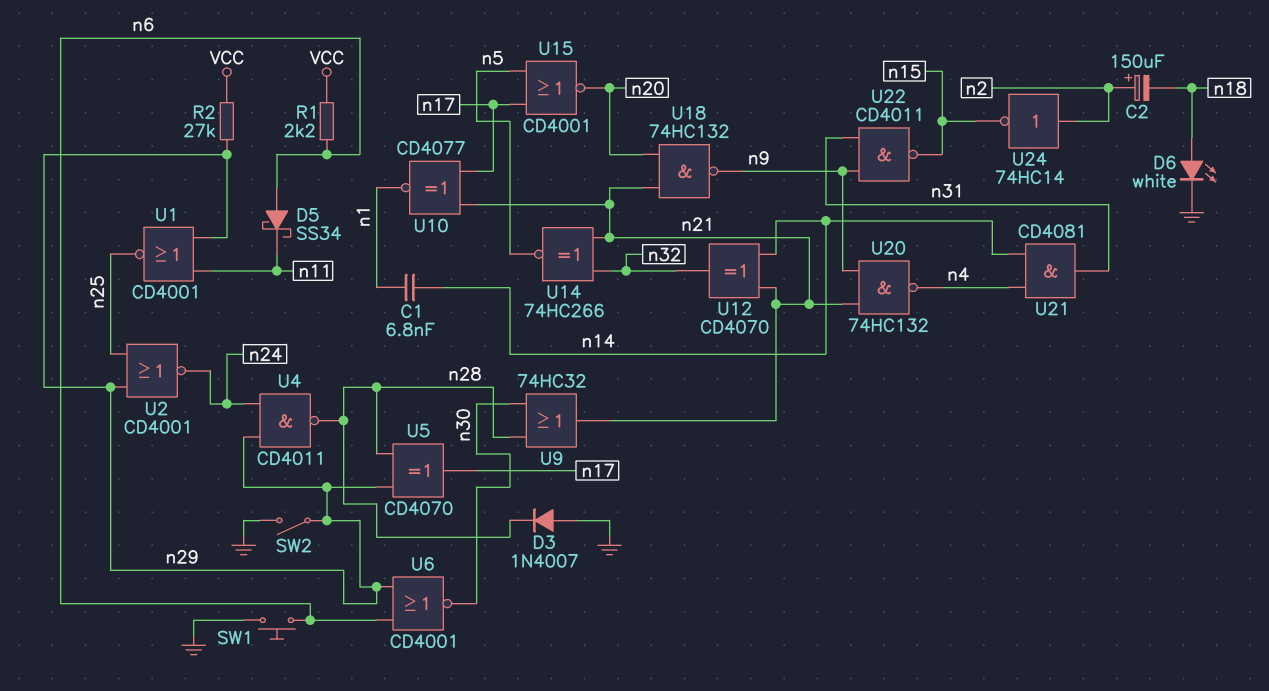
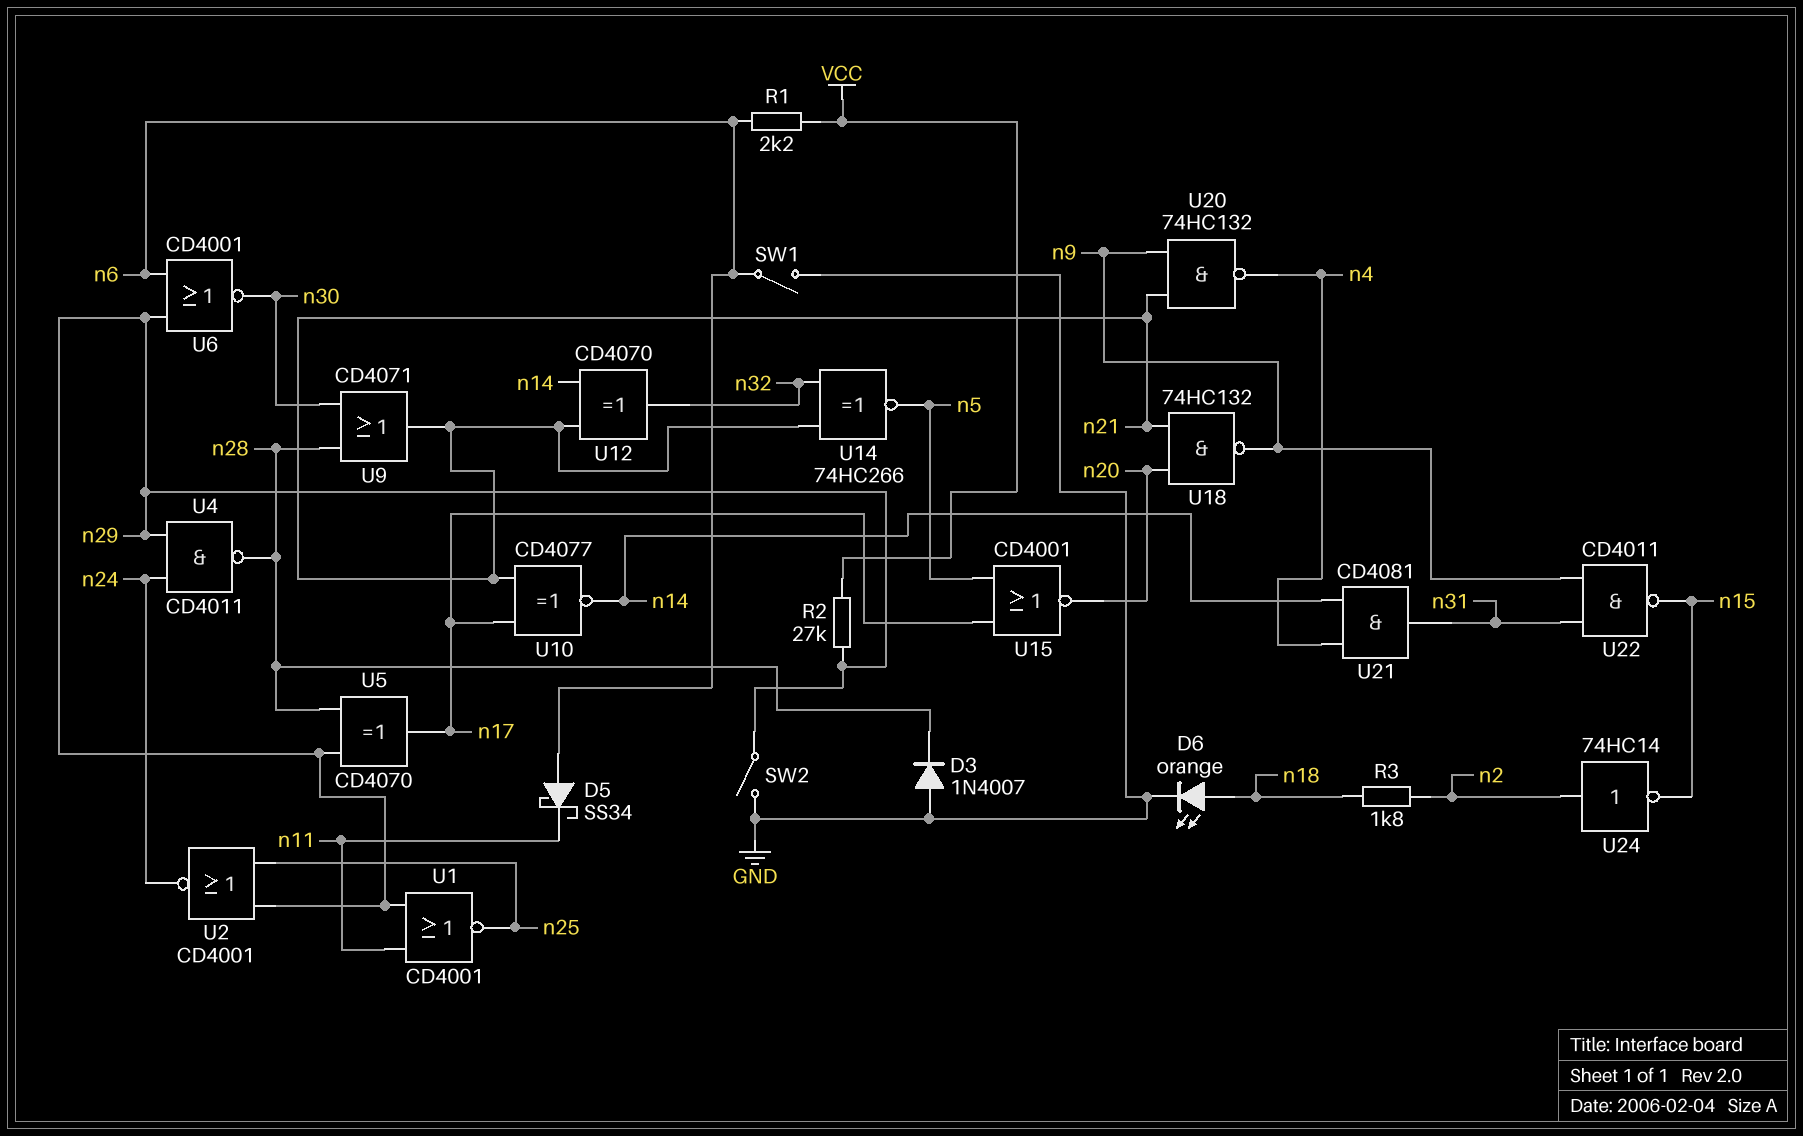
C1: 6.8nF (n1, n14) -> none
C2: 150uF (plus n2, minus n18) -> none
D6: LED white (A n18, K GND) -> LED orange (A n18, K GND)
R3: none -> 1.8k (n2, n18)
SW1: button (GND, n6) -> switch (GND, n6)
U9: OR 74HC32 (in n28, in n30, out n21) -> OR CD4071 (in n28, in n30, out n21)
U10: XNOR CD4077 (in n17, in n21, out n1) -> XNOR CD4077 (in n17, in n21, out n14)

